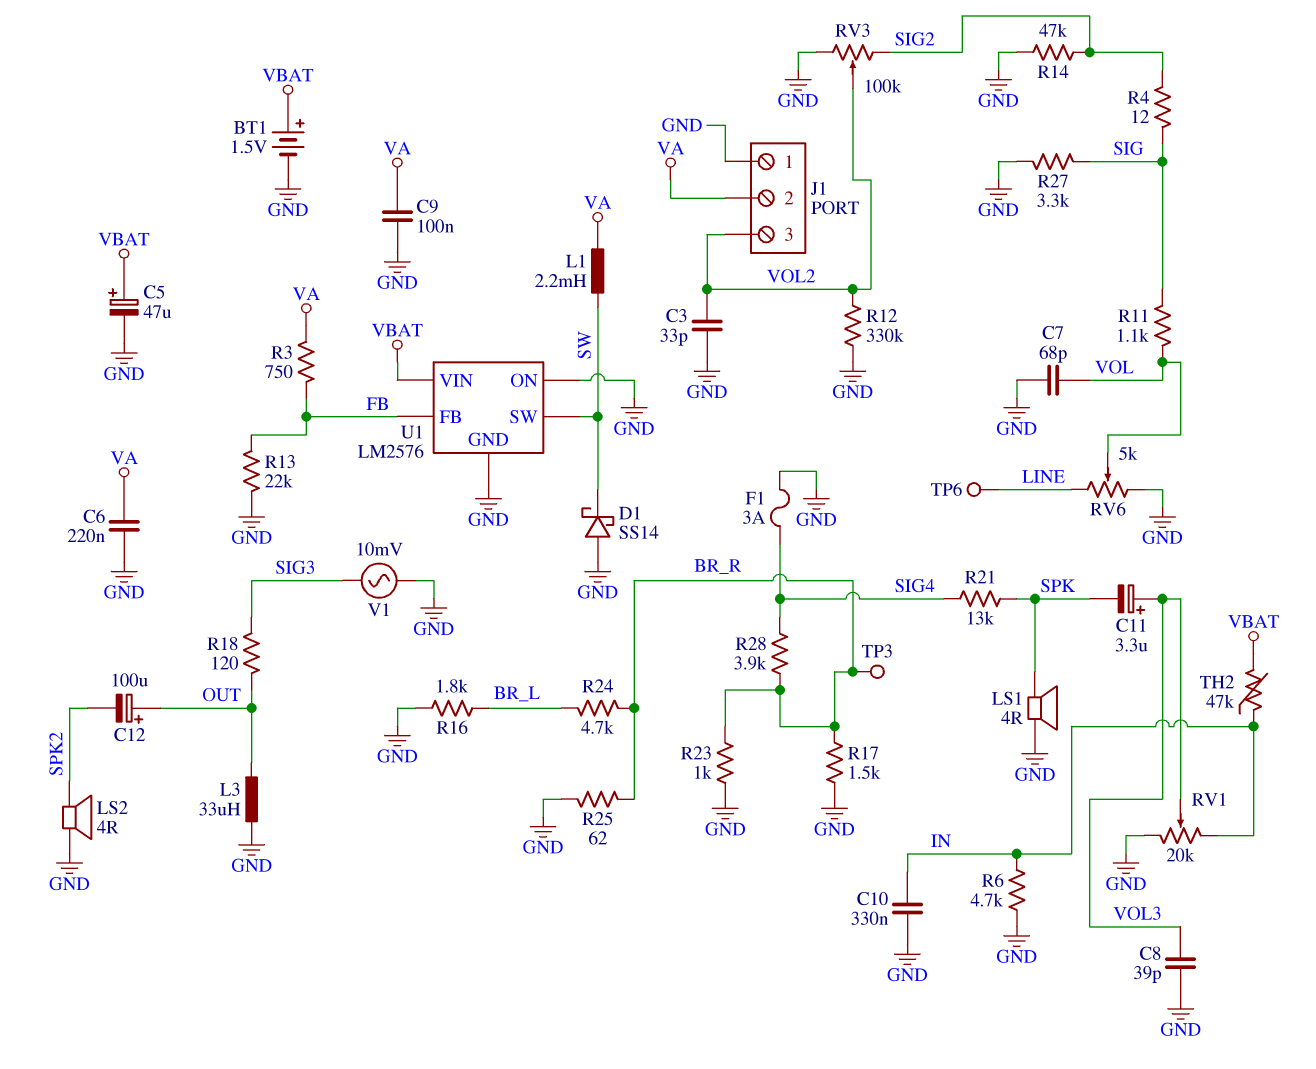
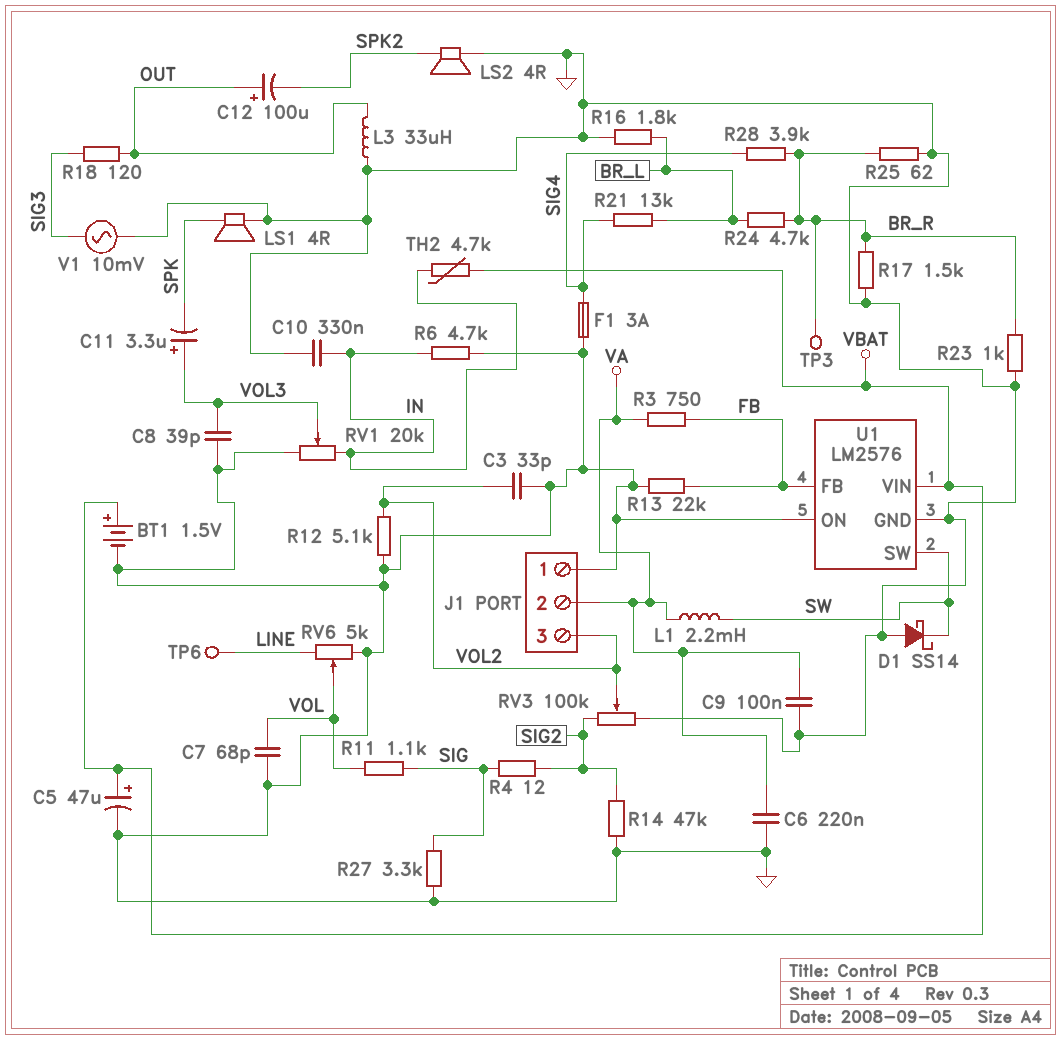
R12: 330k (GND, VOL2) -> 5.1k (GND, VOL2)
R21: 13k (SIG4, SPK) -> 13k (BR_L, SIG4)
TH2: 47k (IN, VBAT) -> 4.7k (IN, VBAT)

